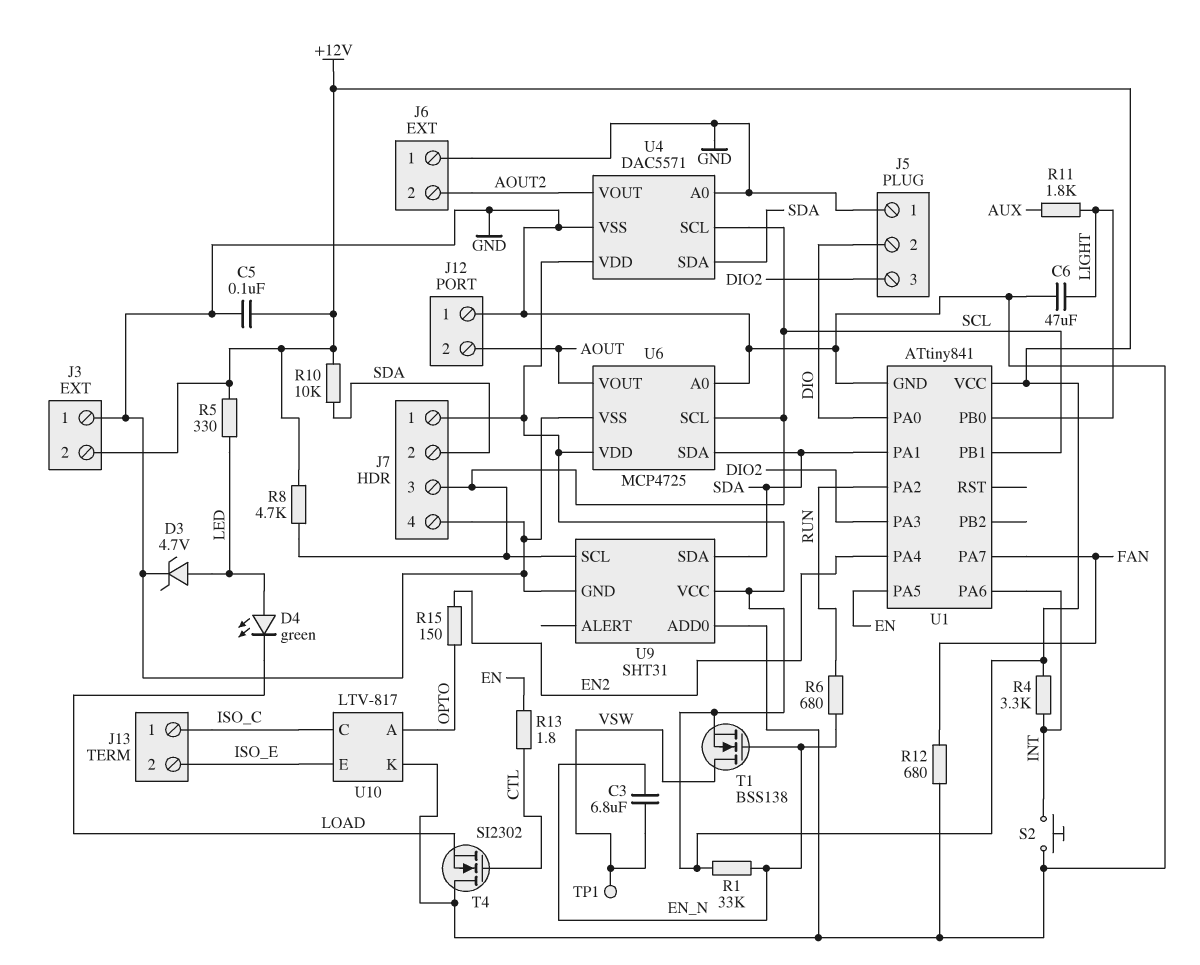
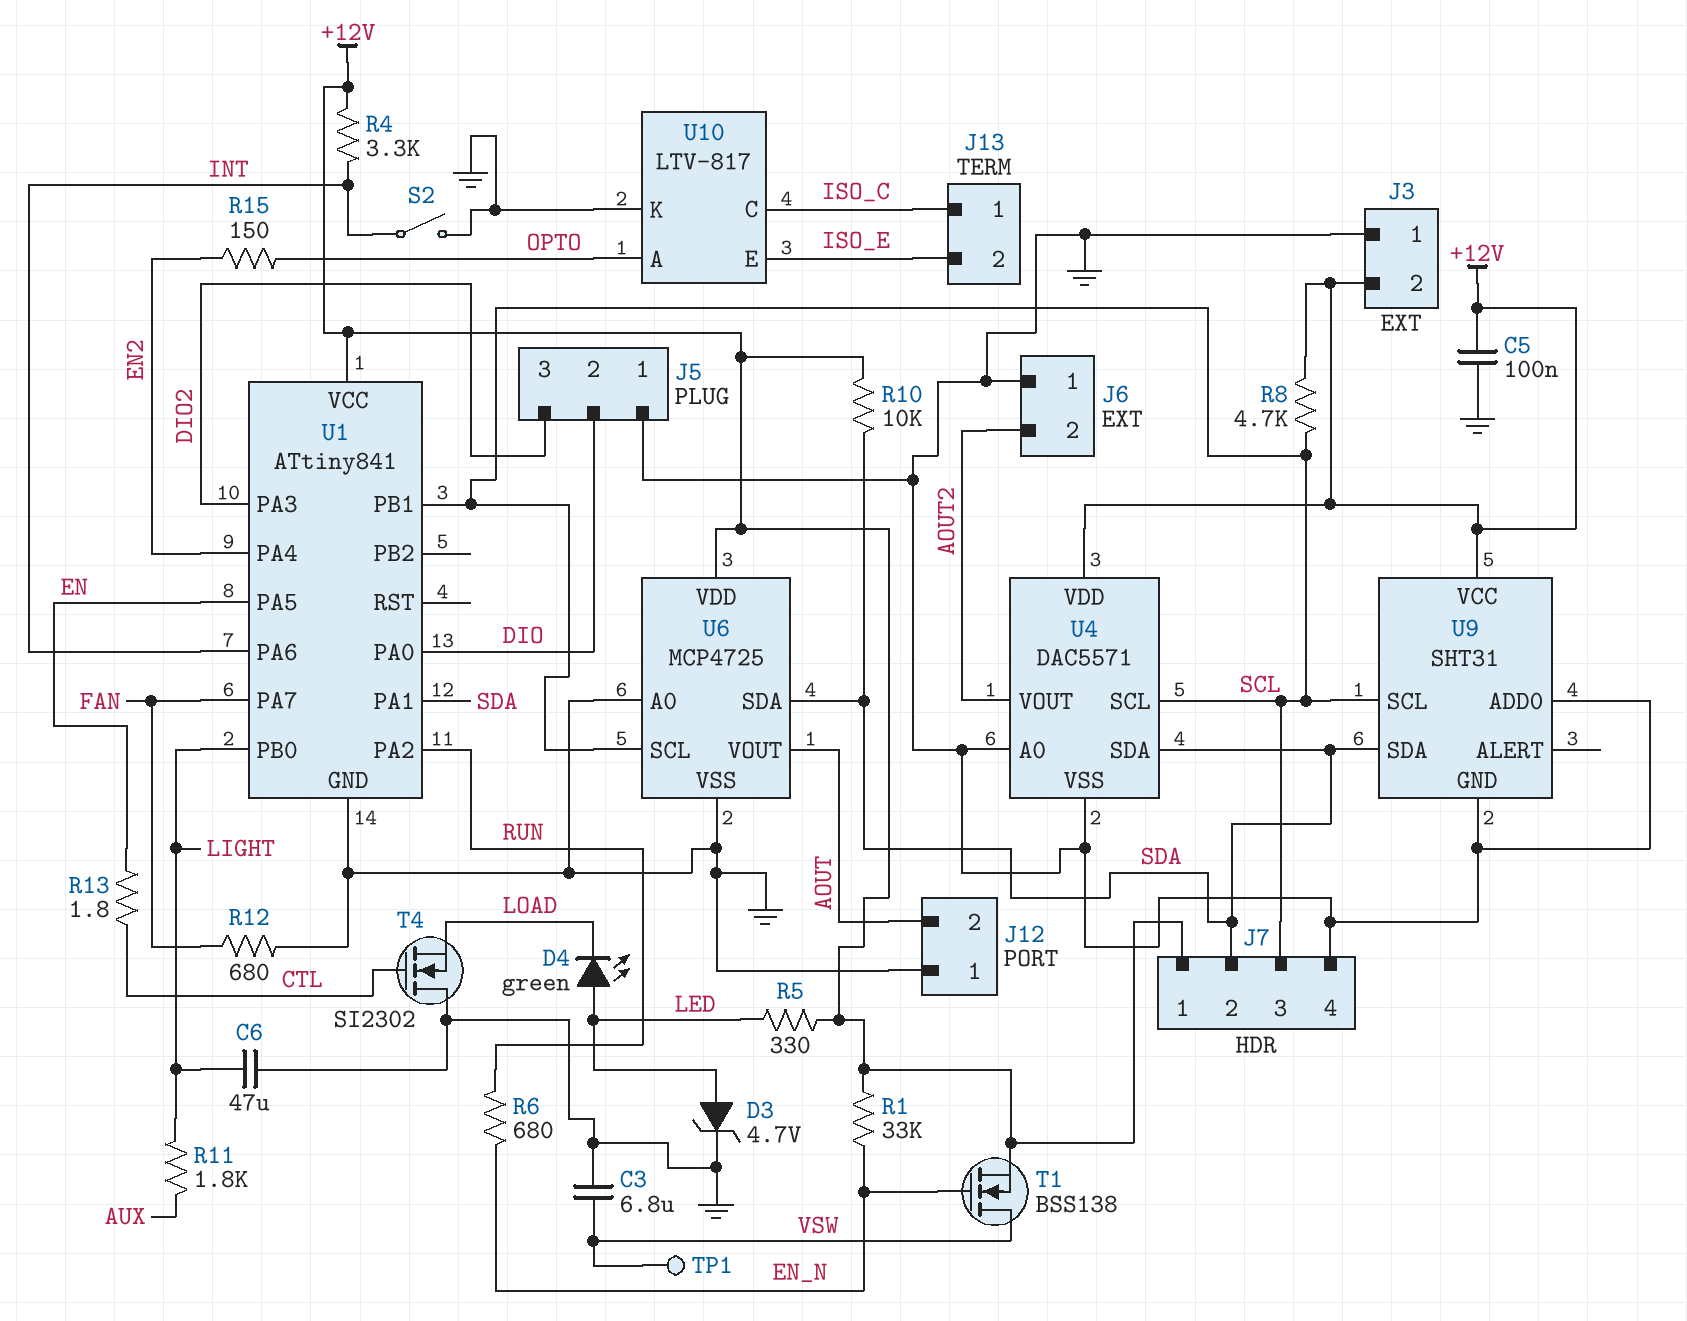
C3: 6.8uF (EN_N, VSW) -> 6.8uF (GND, VSW)
S2: button (GND, INT) -> switch (GND, INT)

